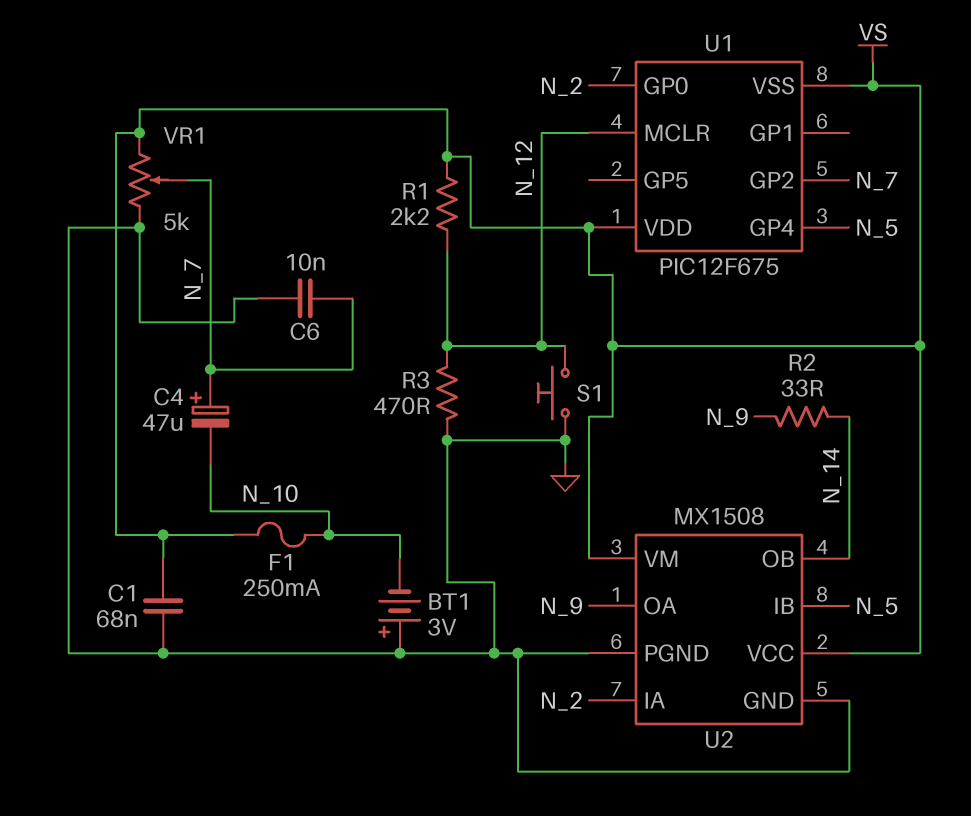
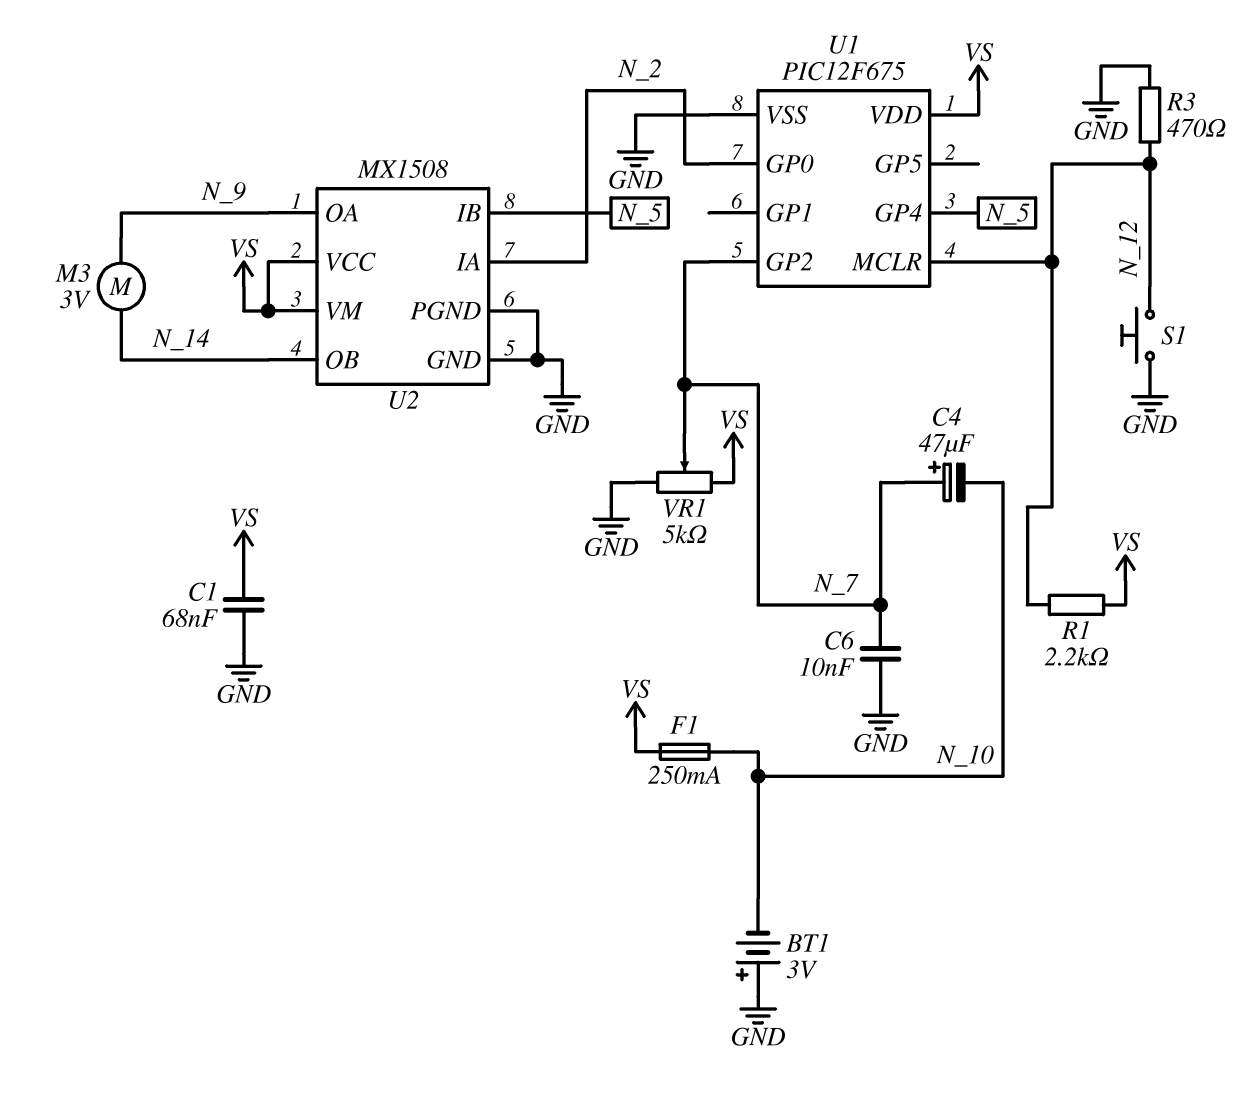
M3: none -> motor 3V (N_9, N_14)
R2: 33 (N_9, N_14) -> none
U1 pin VSS: VS -> GND

